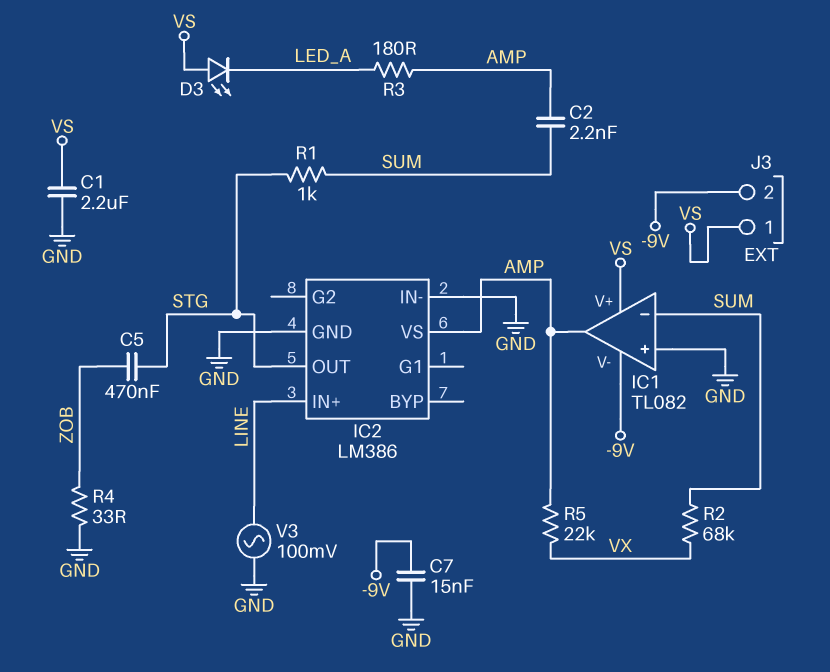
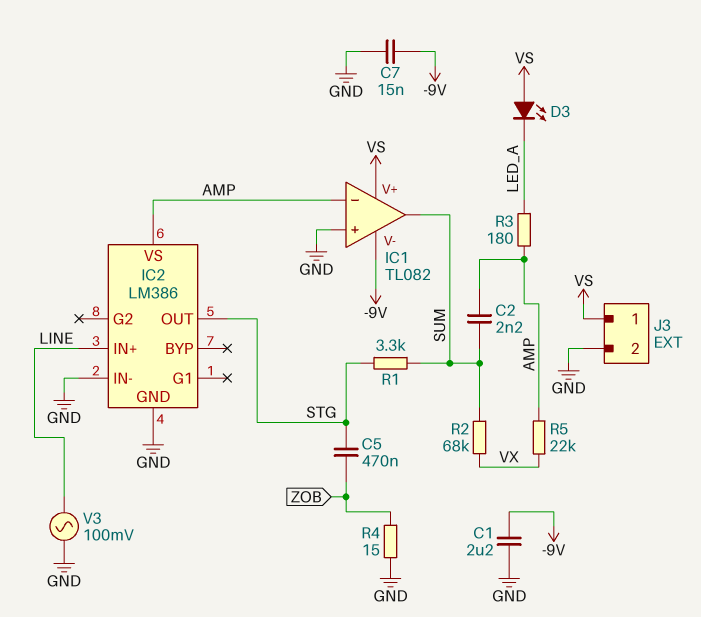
C1: 2.2uF (GND, VS) -> 2.2uF (-9V, GND)
IC1 pin in-: SUM -> AMP
IC1 pin out: AMP -> SUM
J3 pin 2: -9V -> GND
R1: 1k (STG, SUM) -> 3.3k (STG, SUM)
R4: 33 (GND, ZOB) -> 15 (GND, ZOB)

